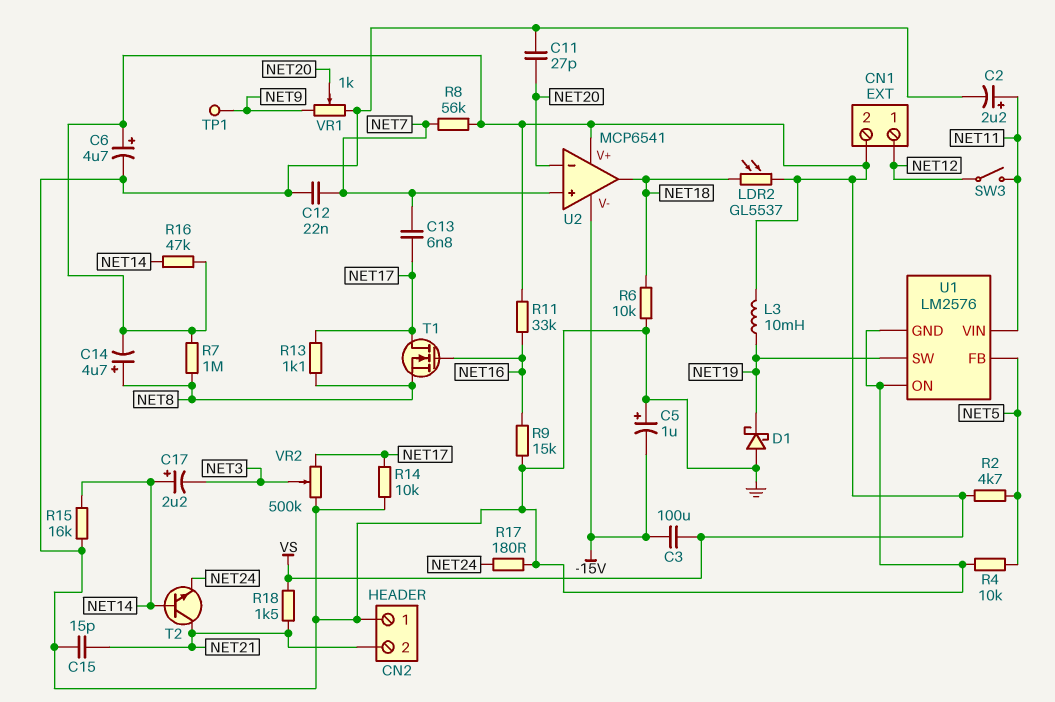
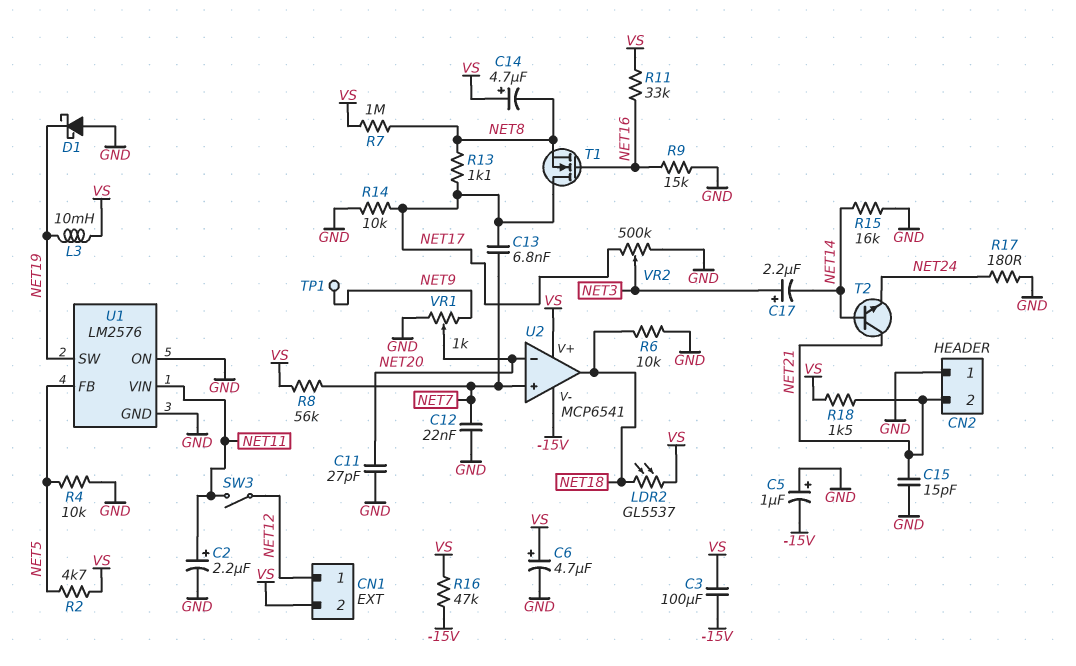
C14: 4.7uF (plus NET8, minus VS) -> 4.7uF (plus VS, minus NET8)
C17: 2.2uF (plus NET14, minus NET3) -> 2.2uF (plus NET3, minus NET14)
R16: 47k (NET14, VS) -> 47k (-15V, VS)

